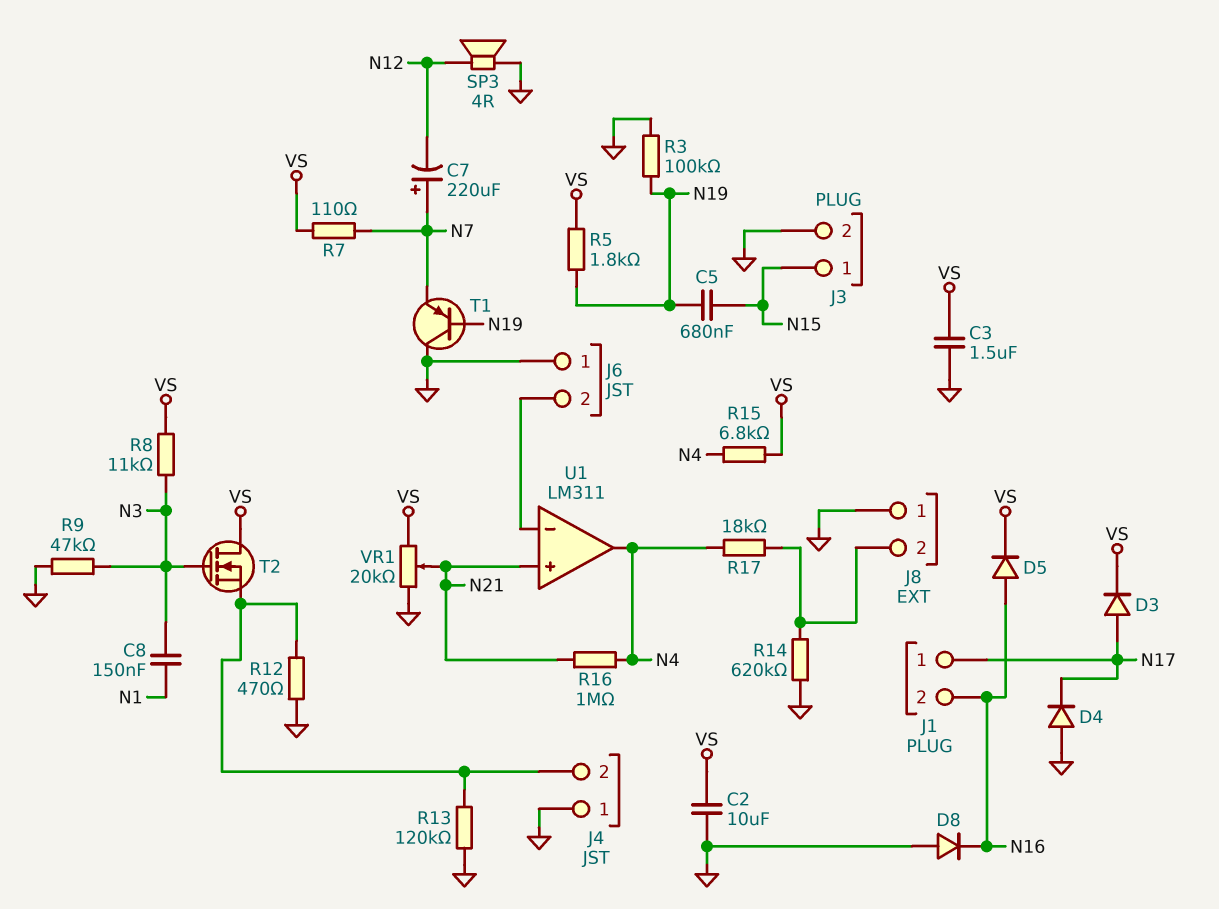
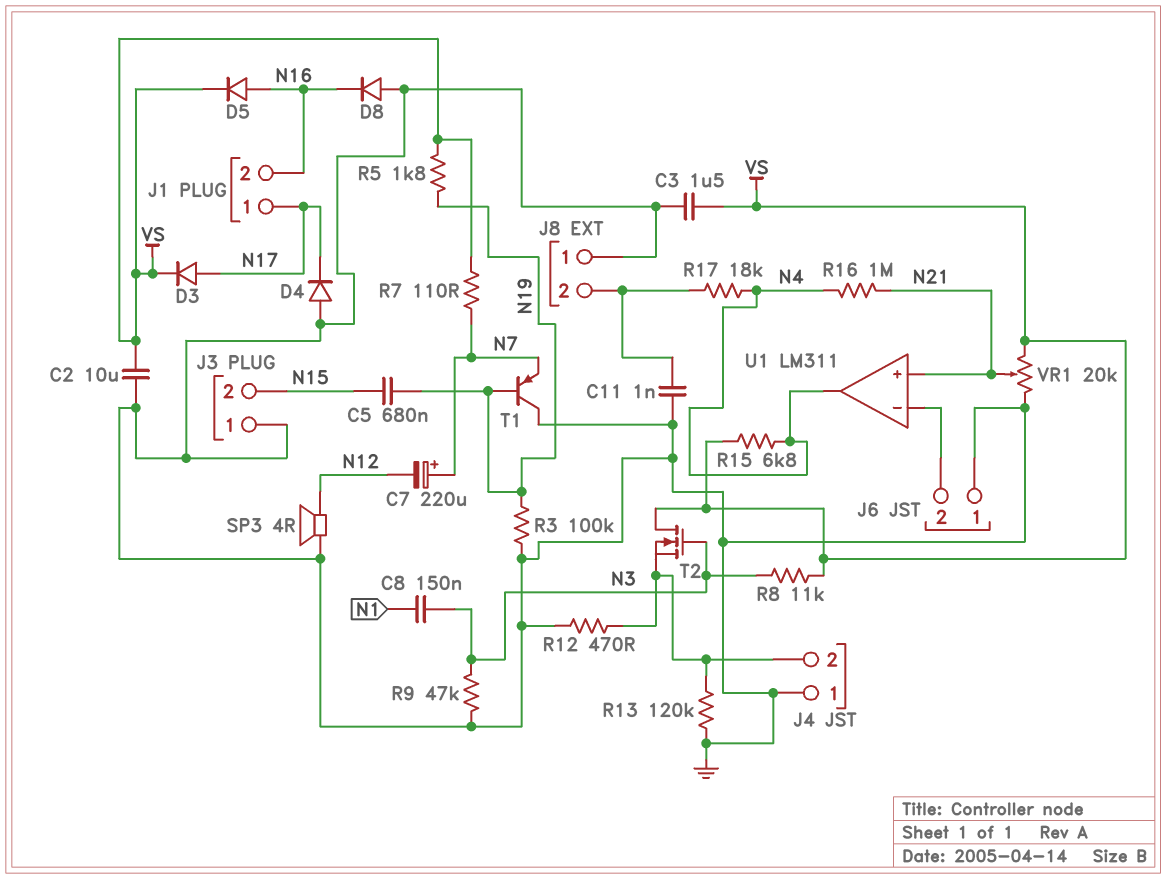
C11: none -> 1nF (GND, J8/2)
J3 pin 1: N15 -> GND
J3 pin 2: GND -> N15
R14: 620k (GND, J8/2) -> none

